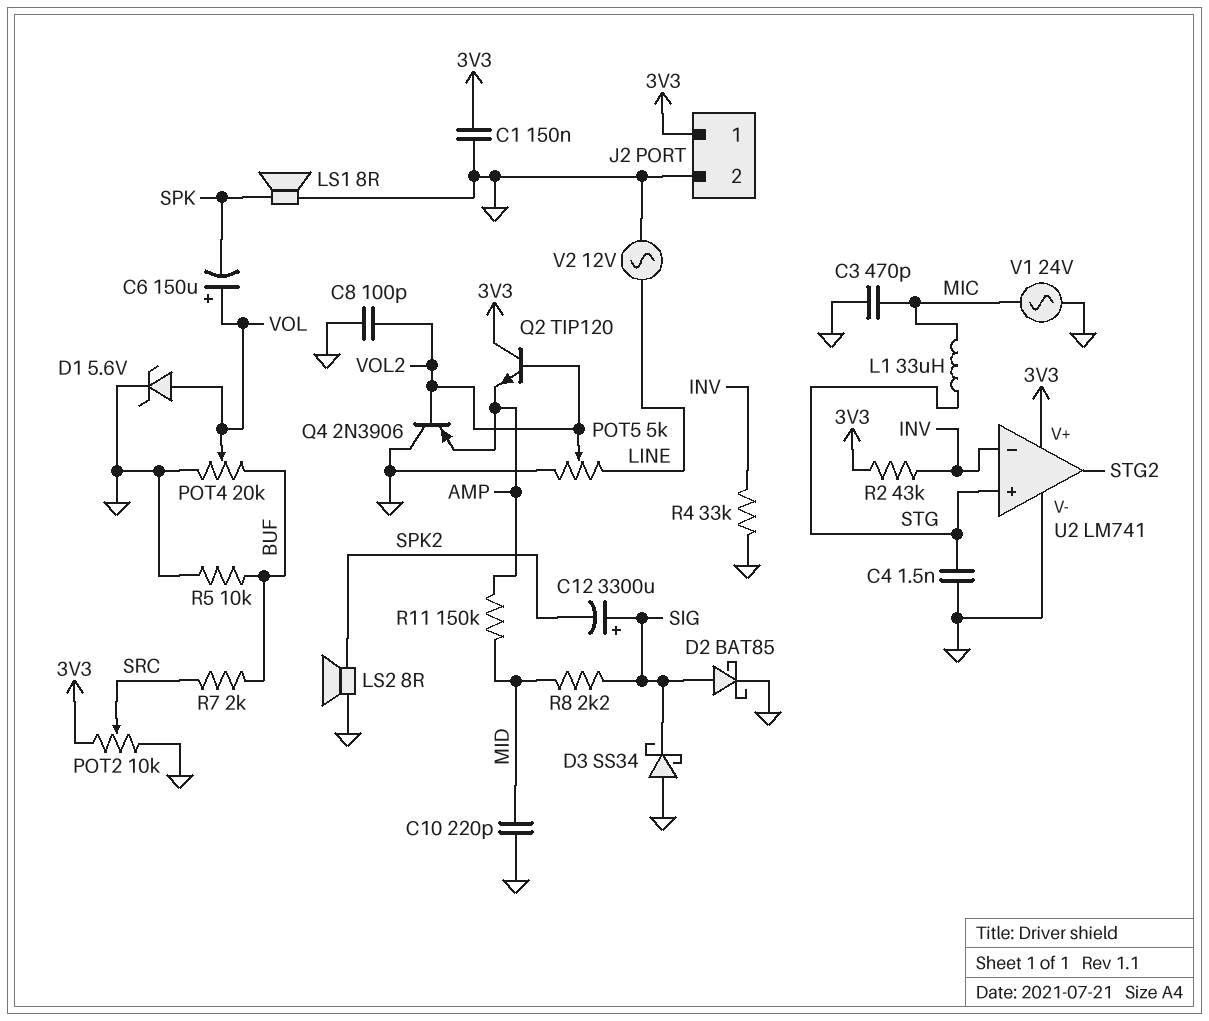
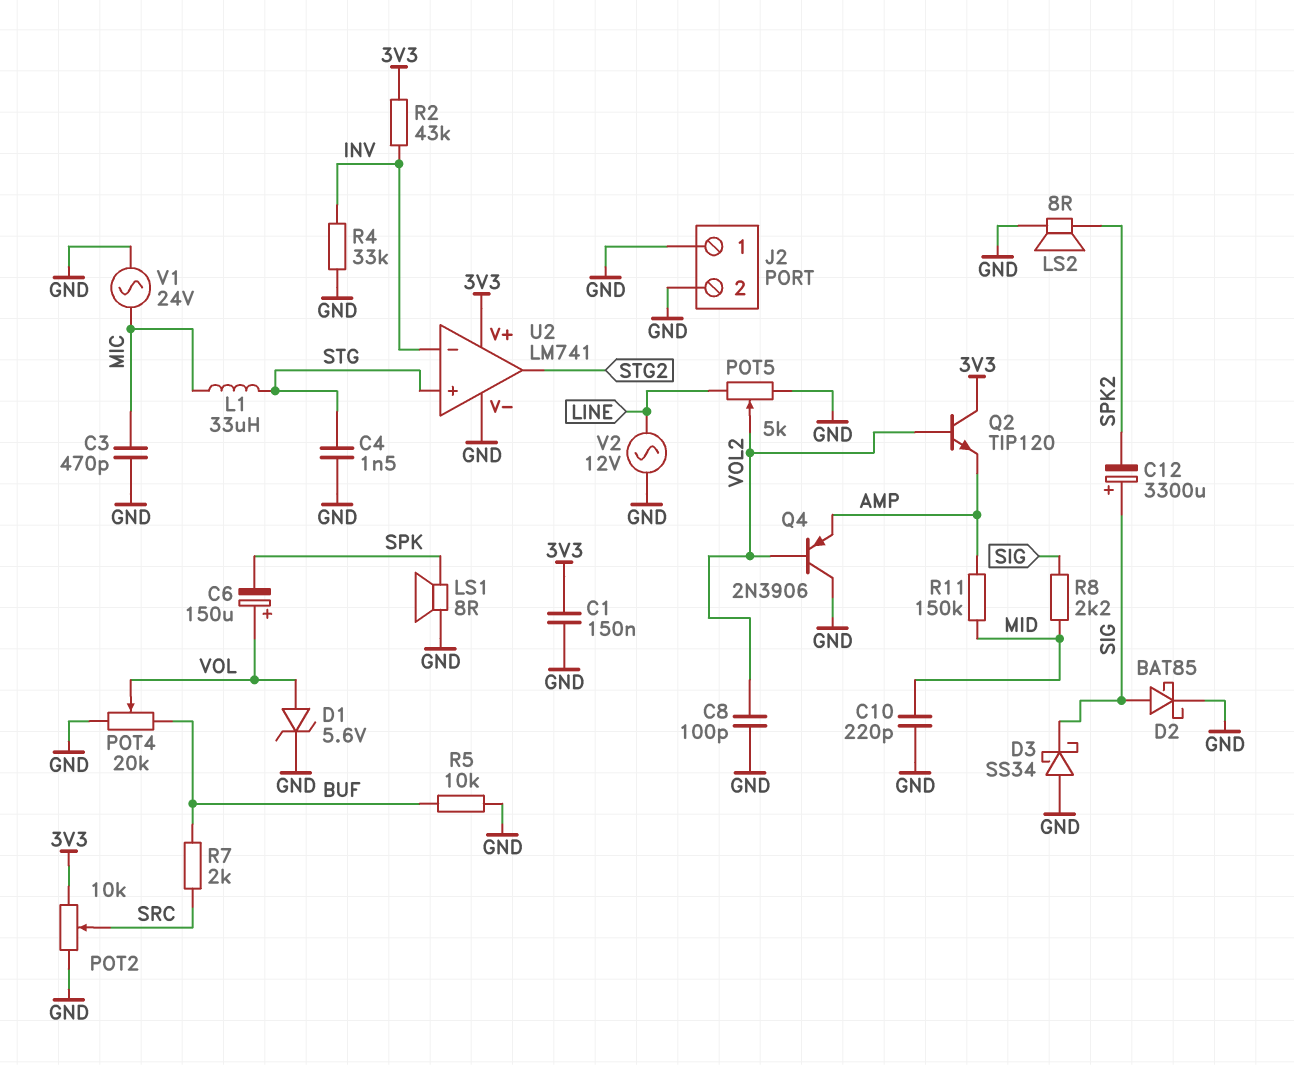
J2 pin 1: 3V3 -> GND

